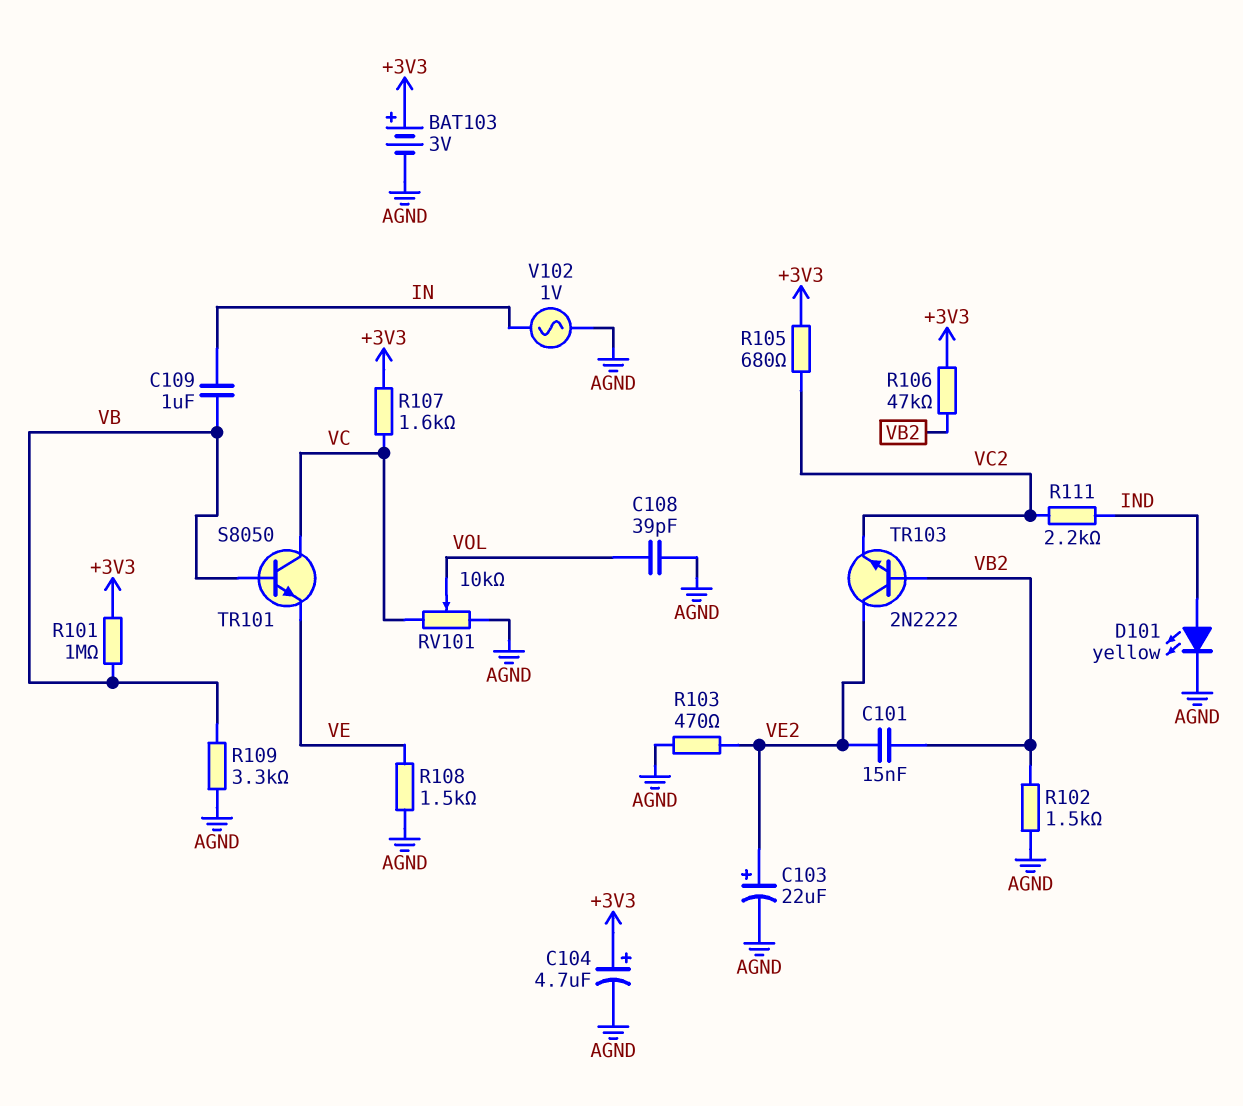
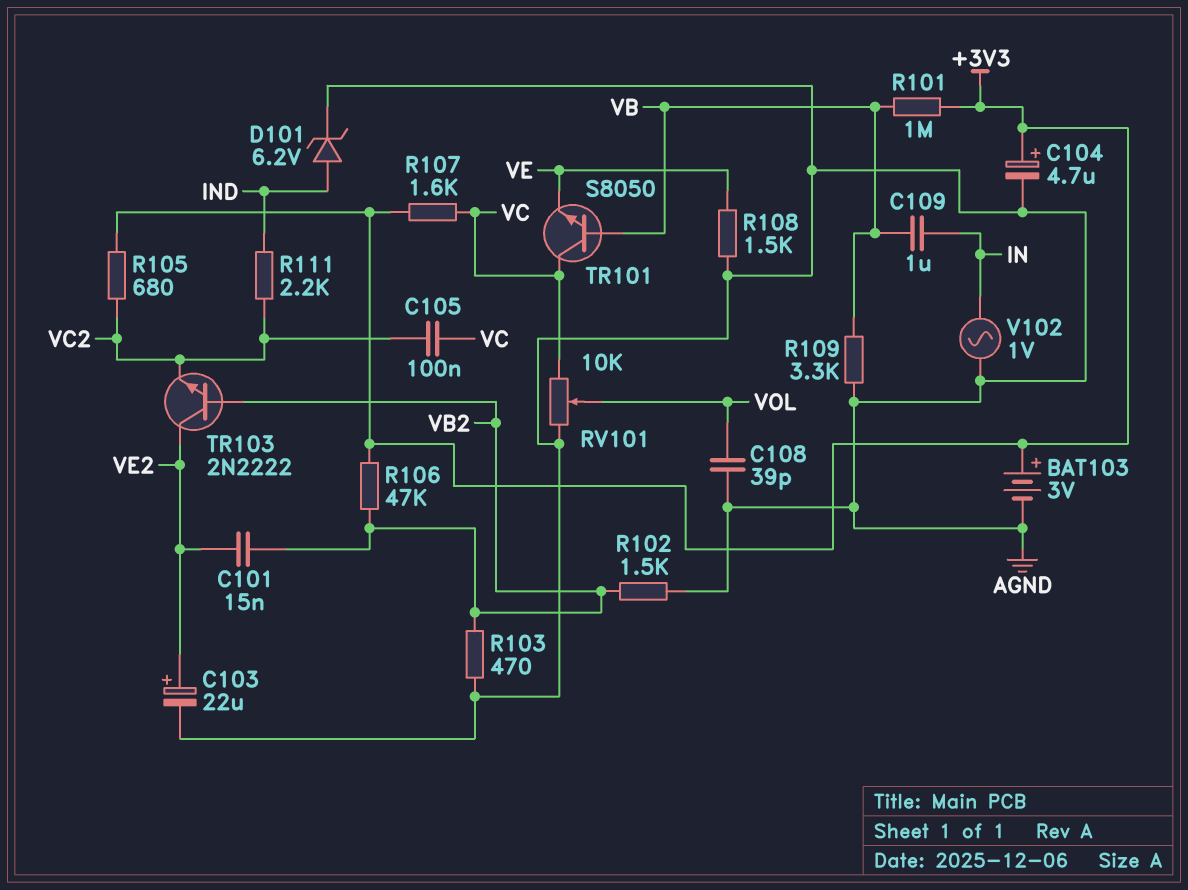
C105: none -> 100nF (VC, VC2)
D101: LED yellow (A IND, K AGND) -> zener 6.2V (A IND, K AGND)
R103: 470 (AGND, VE2) -> 470 (AGND, VB2)

